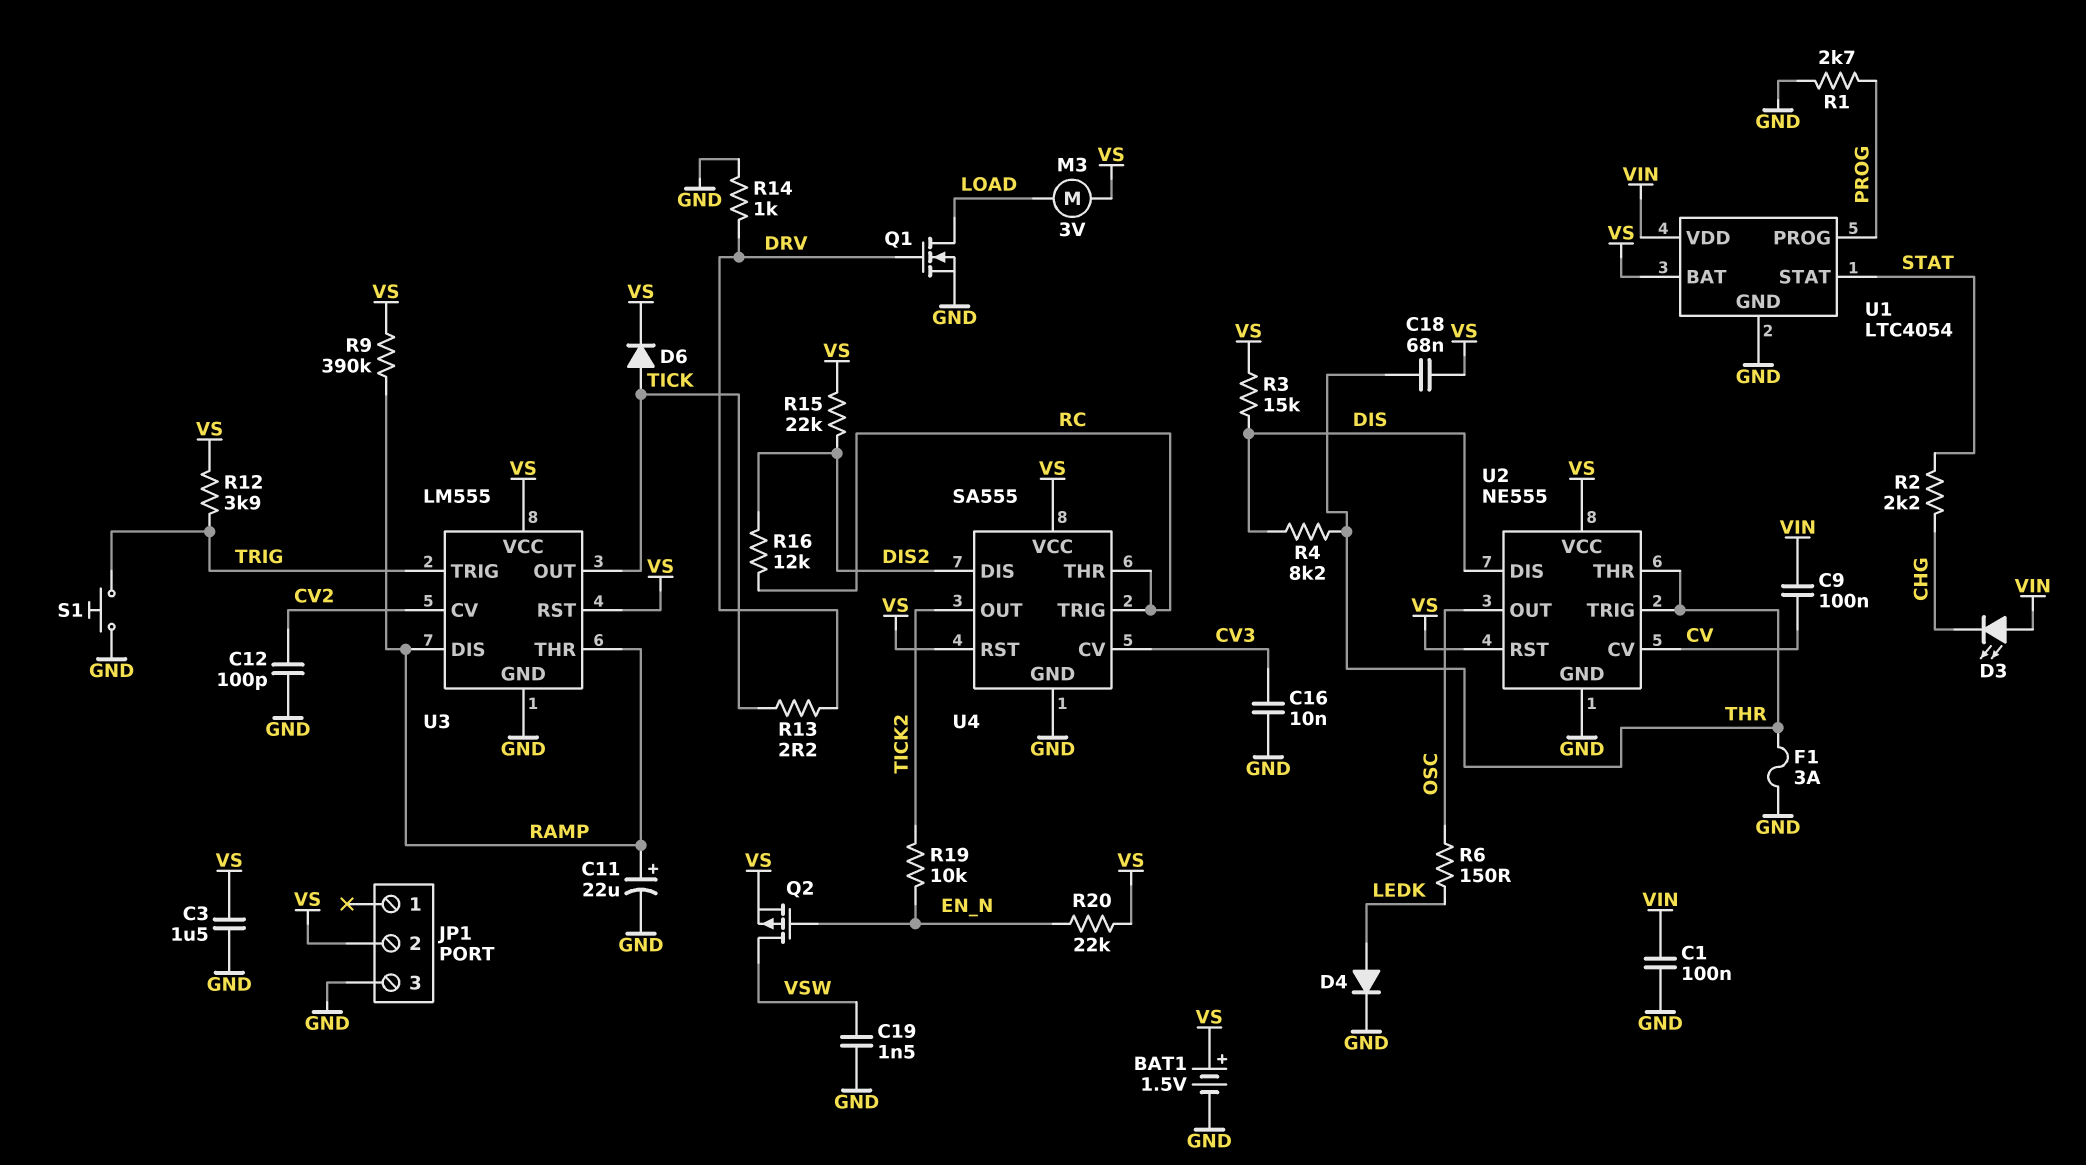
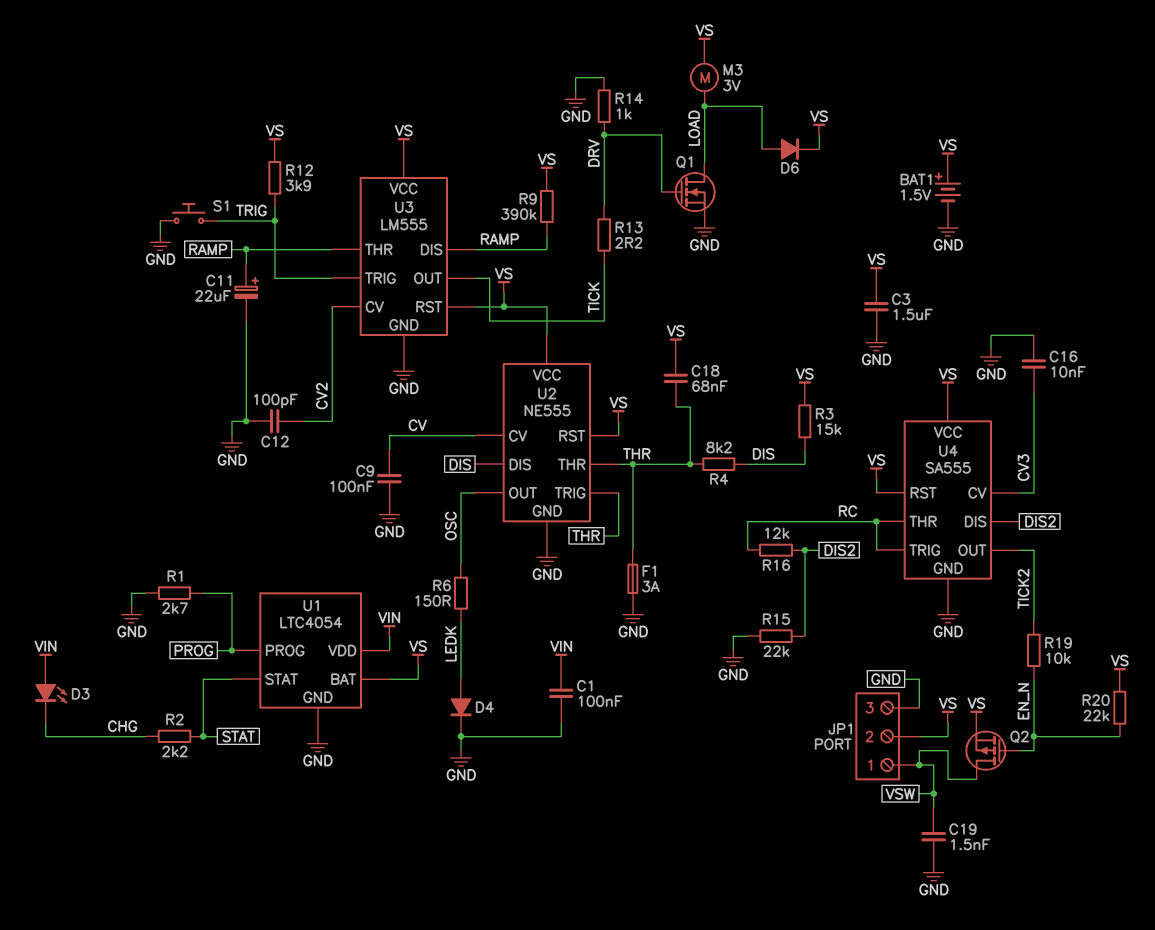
C9: 100nF (CV, VIN) -> 100nF (CV, GND)
D6: diode (A TICK, K VS) -> diode (A LOAD, K VS)
JP1 pin 1: none -> VSW
R15: 22k (DIS2, VS) -> 22k (DIS2, GND)

